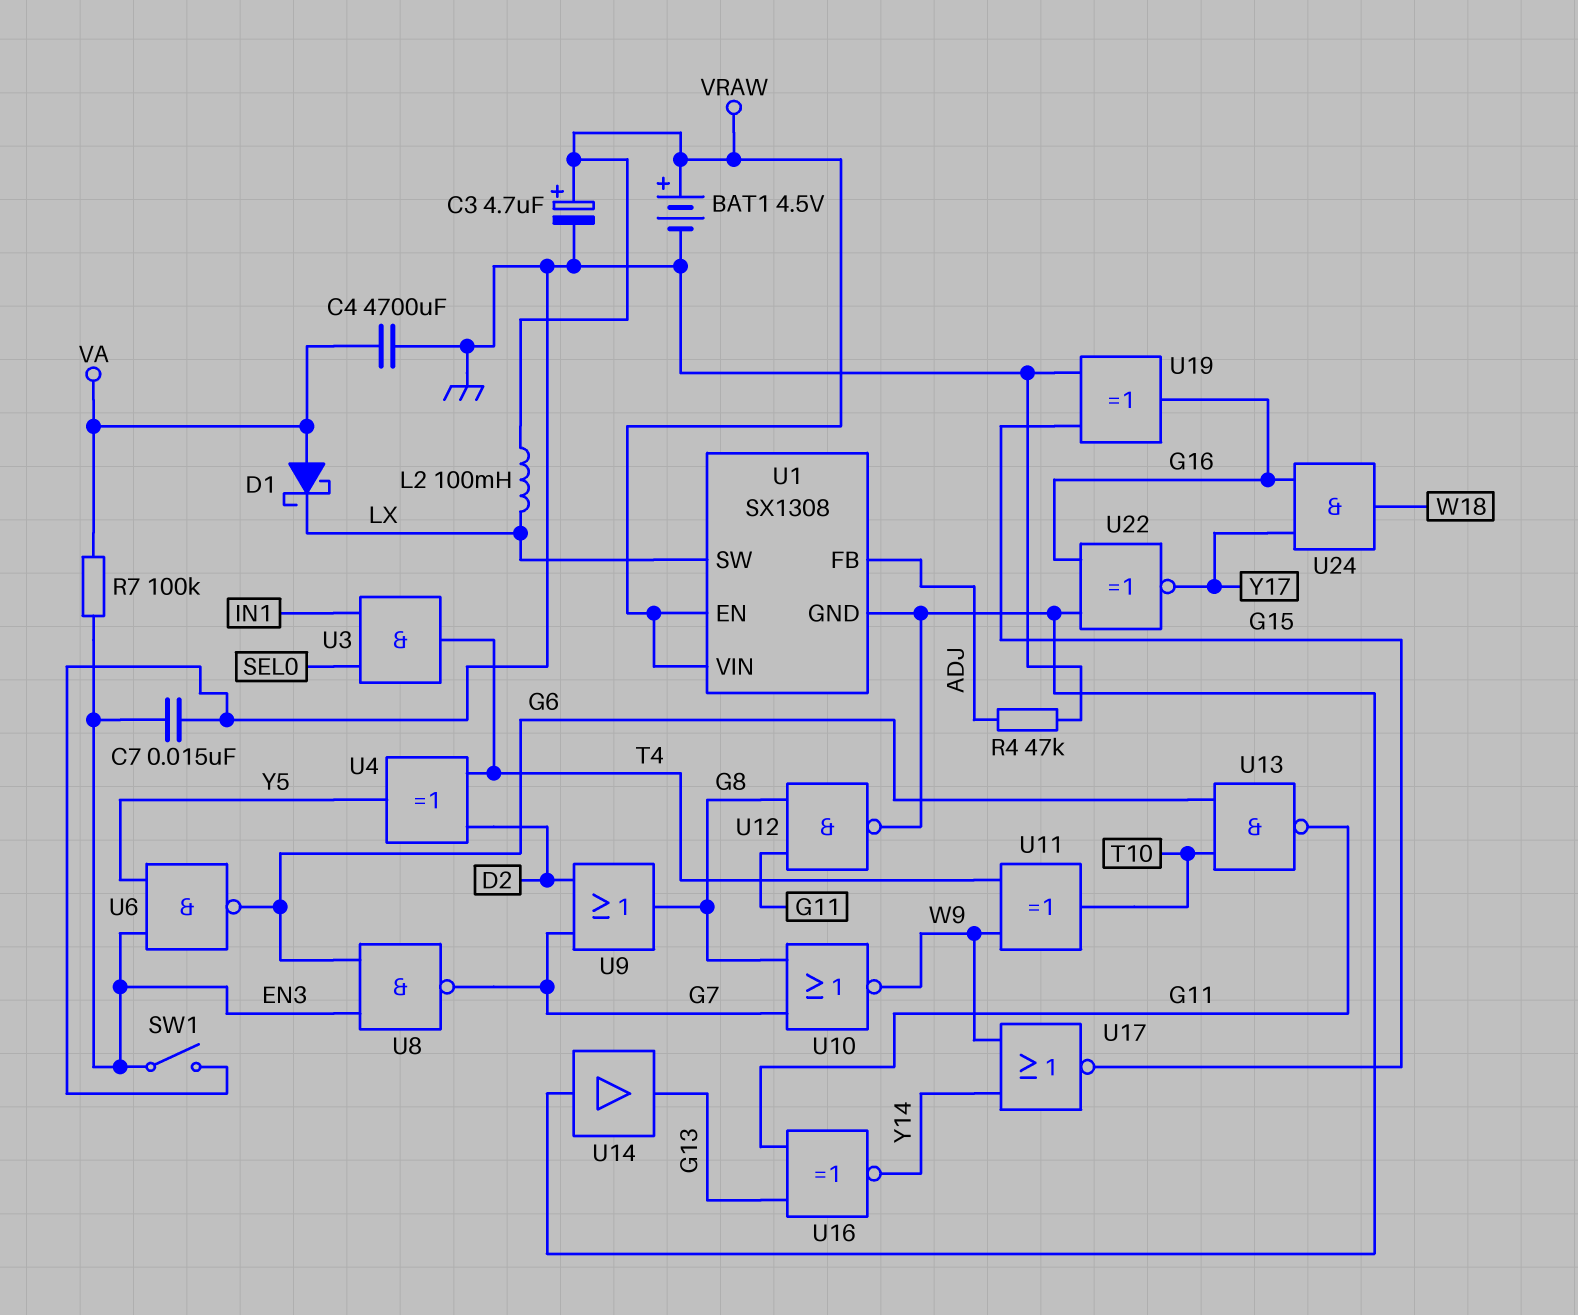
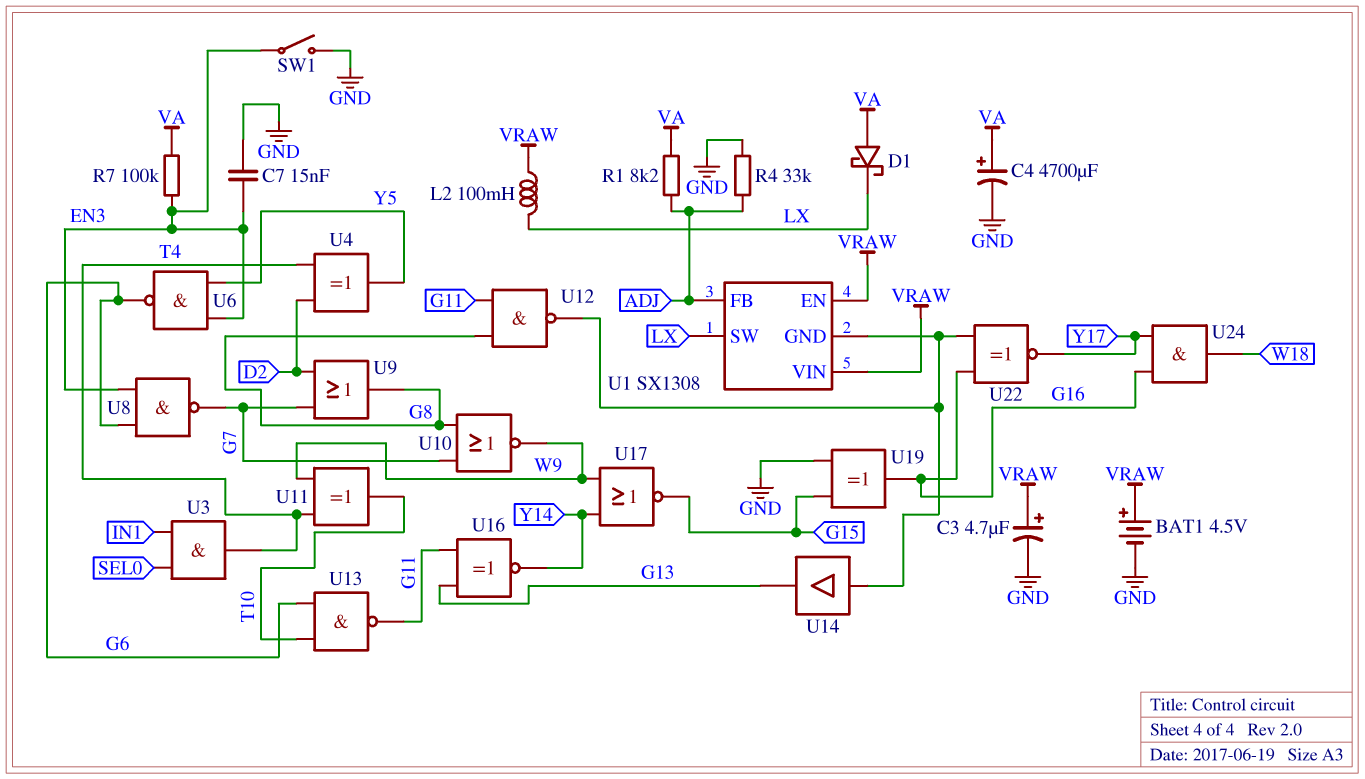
C4: 4700uF (GND, VA) -> 4700uF (plus VA, minus GND)
R1: none -> 8.2k (ADJ, VA)
R4: 47k (ADJ, GND) -> 33k (ADJ, GND)

